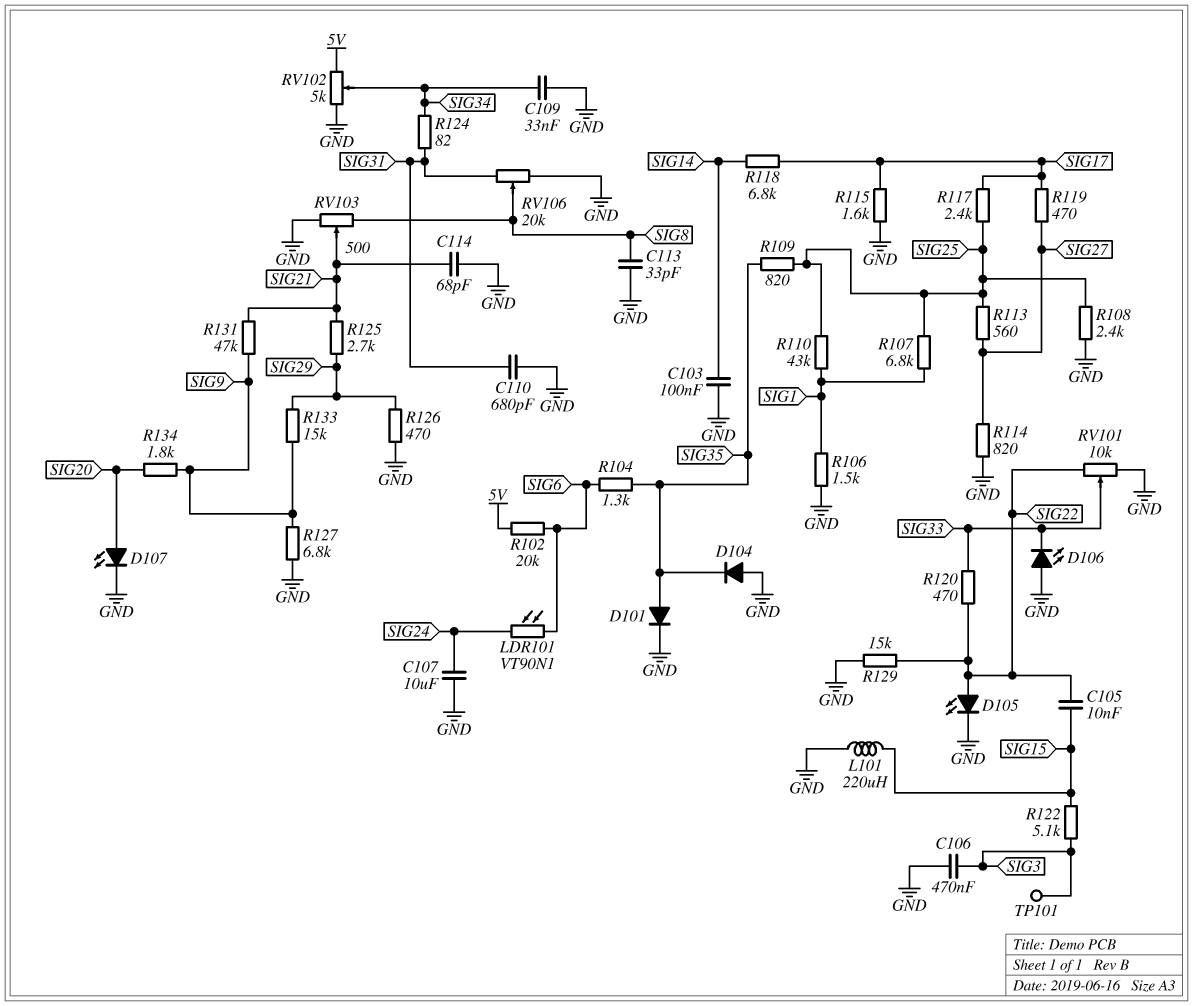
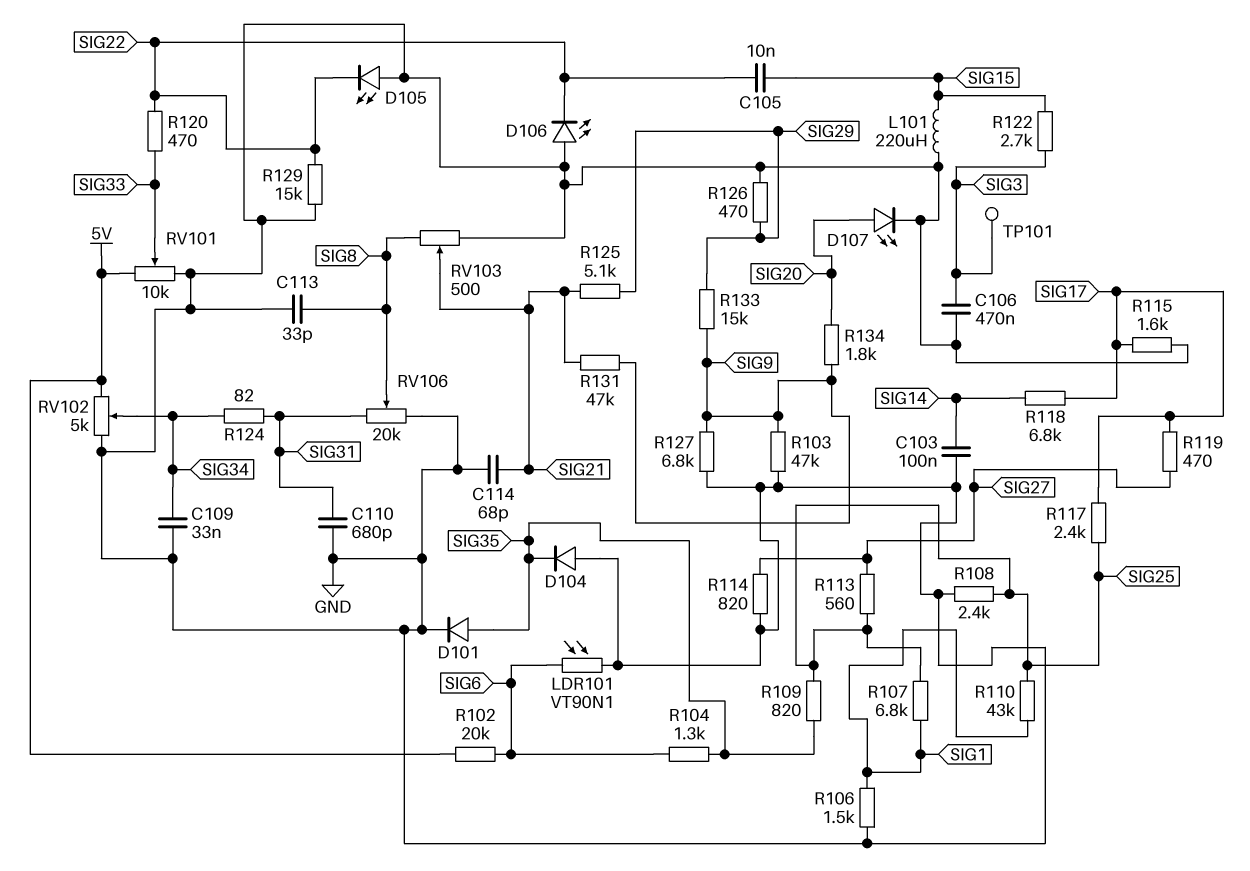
C107: 10uF (GND, SIG24) -> none
D105: LED (A SIG22, K GND) -> LED (A GND, K SIG22)
D106: LED (A GND, K SIG33) -> LED (A GND, K SIG22)
LDR101: VT90N1 (SIG6, SIG24) -> VT90N1 (GND, SIG6)
R103: none -> 47k (GND, SIG9)
R122: 5.1k (SIG3, SIG15) -> 2.7k (SIG3, SIG15)
R125: 2.7k (SIG21, SIG29) -> 5.1k (SIG21, SIG29)
RV101: 10k (GND, SIG22, wiper SIG33) -> 10k (5V, GND, wiper SIG33)

